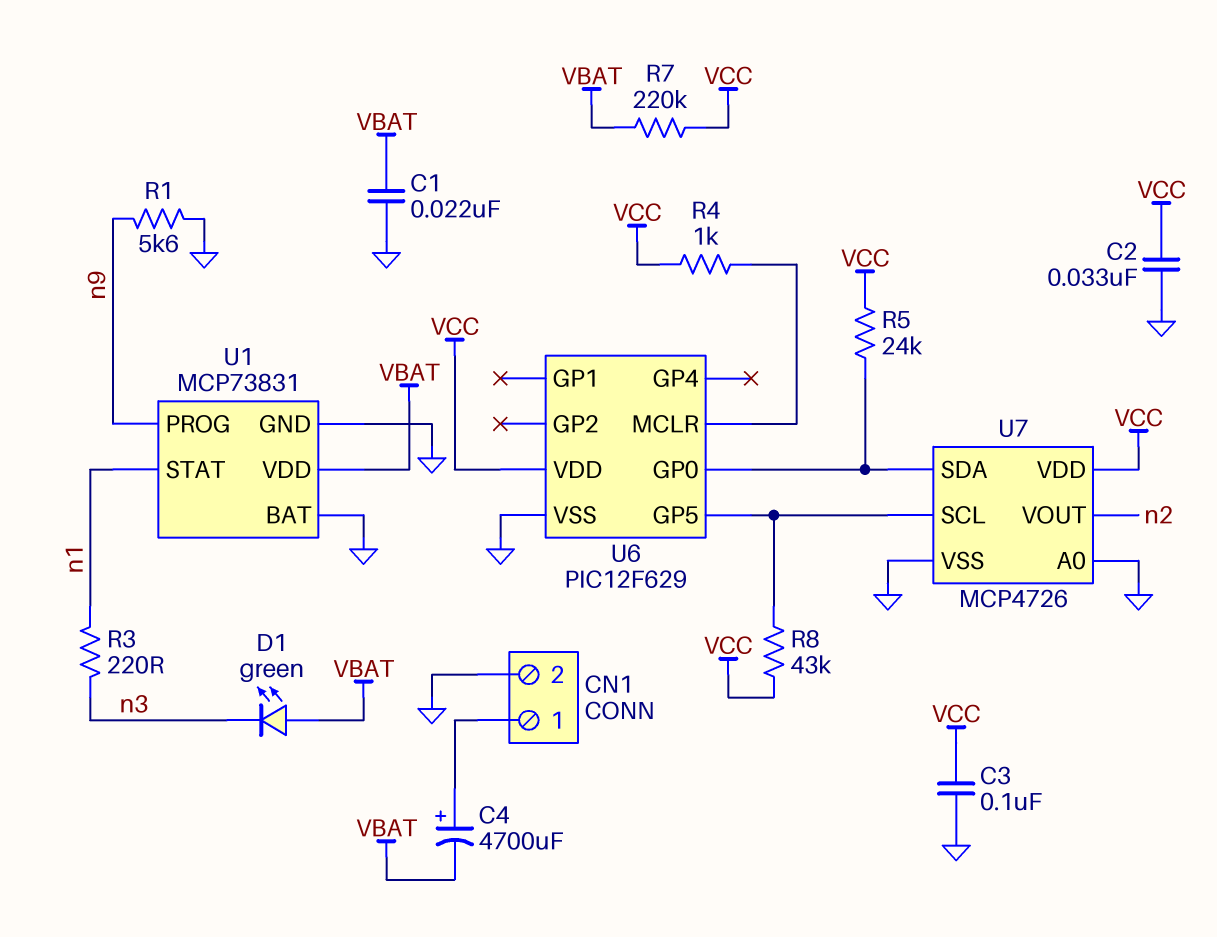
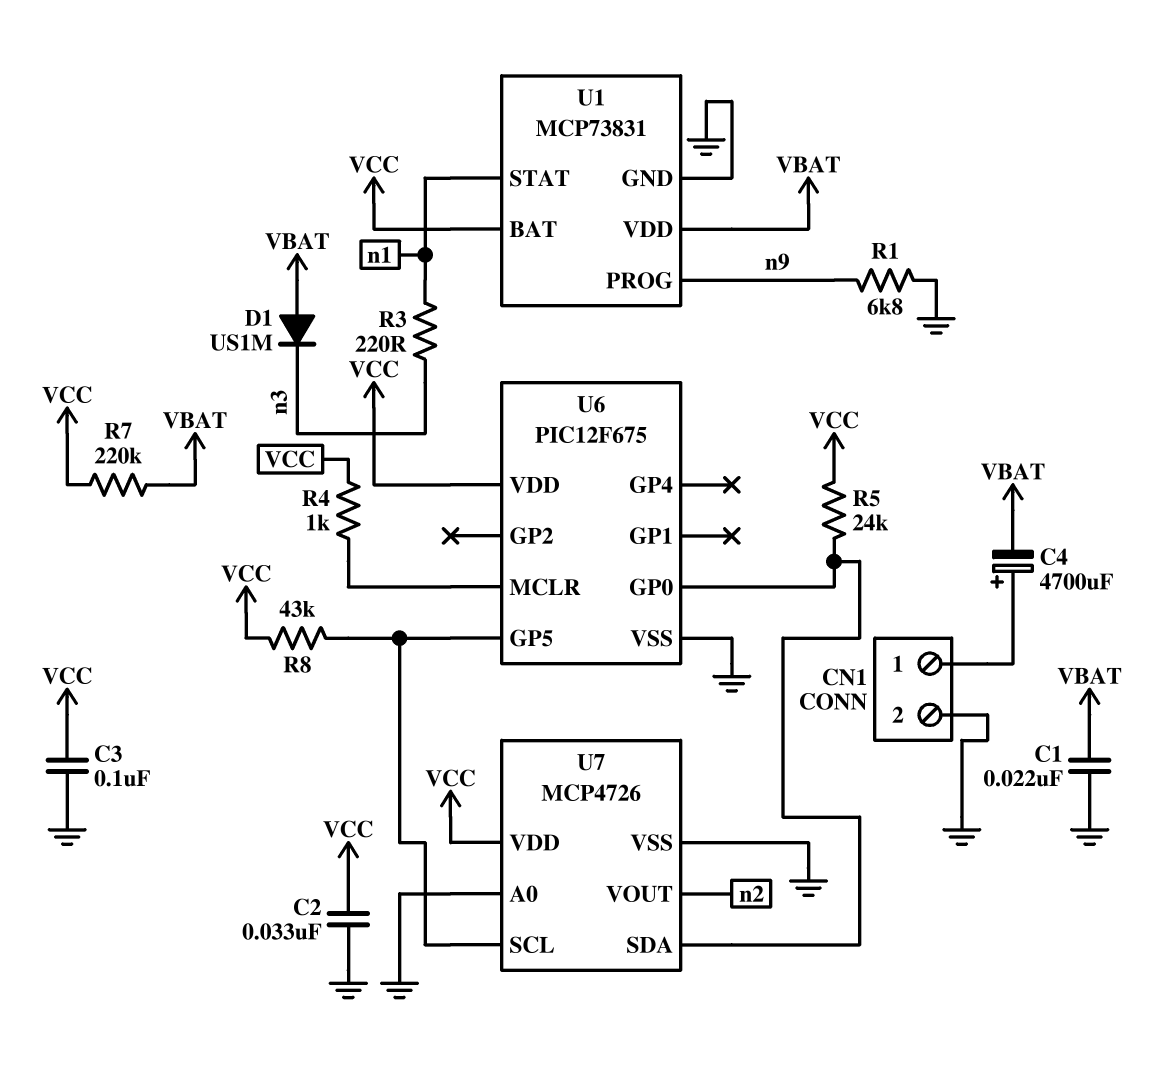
D1: LED green (A VBAT, K n3) -> diode US1M (A VBAT, K n3)
R1: 5.6k (GND, n9) -> 6.8k (GND, n9)
U1 pin BAT: GND -> VCC
U6: PIC12F629 -> PIC12F675

